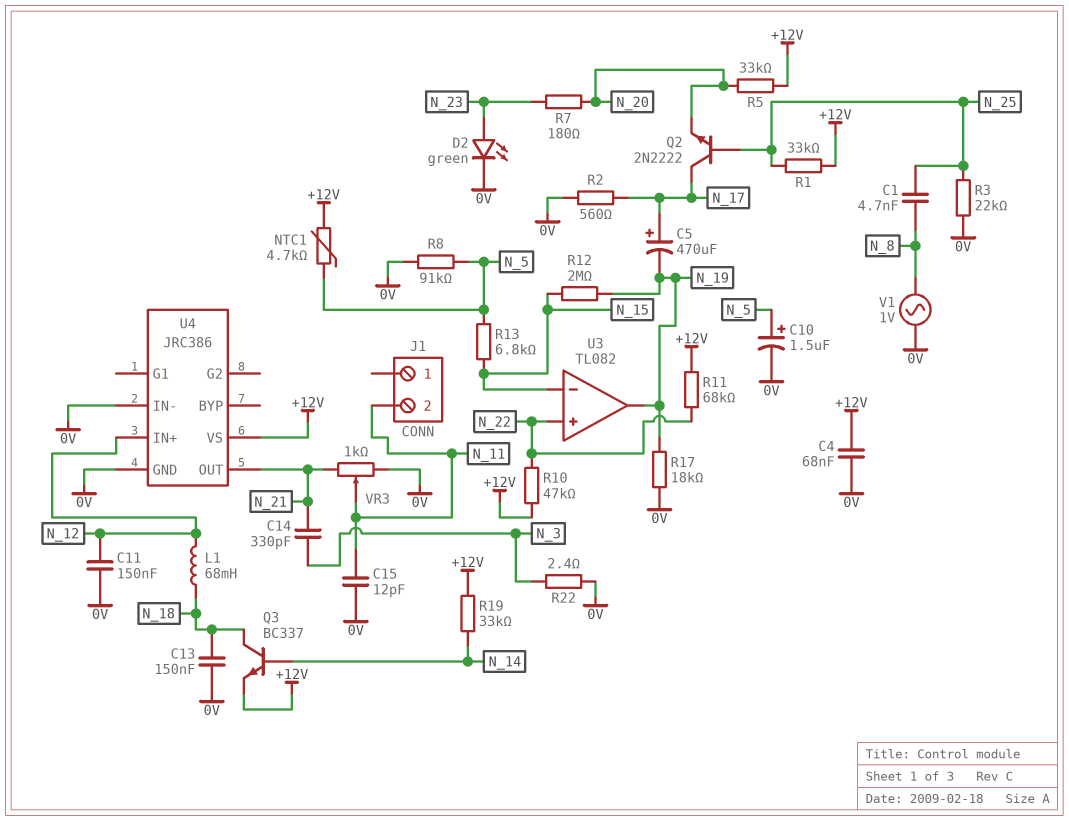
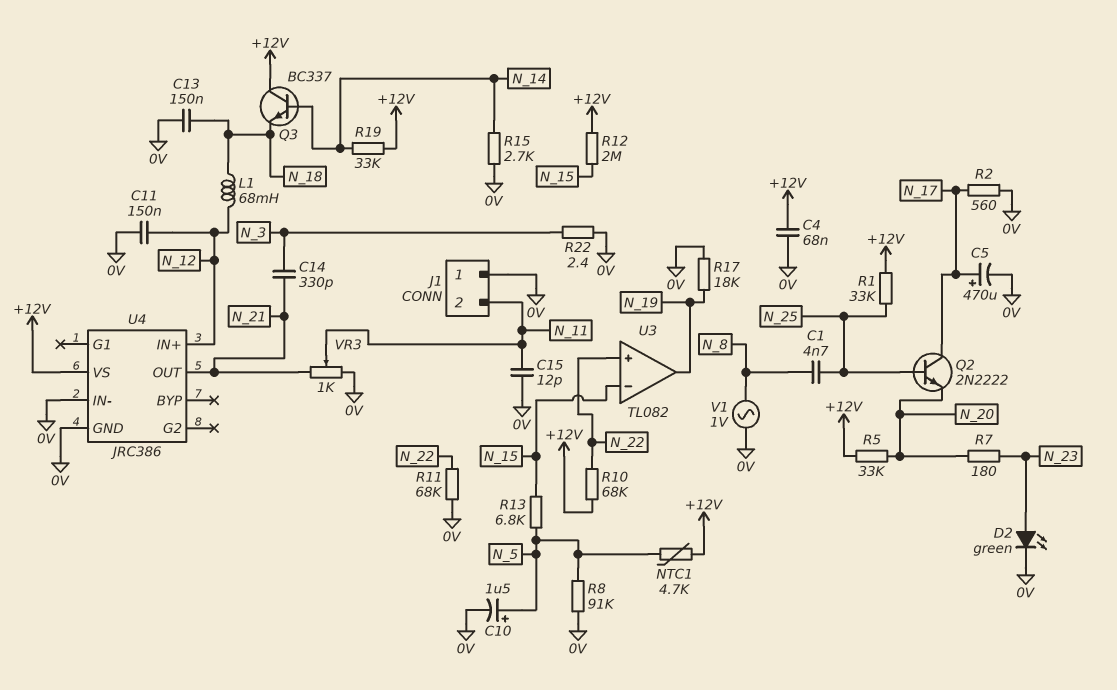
C5: 470uF (plus N_17, minus N_19) -> 470uF (plus N_17, minus 0V)
J1 pin 1: none -> 0V
Q3: NPN BC337 (B N_14, C N_18, E +12V) -> NPN BC337 (B N_14, C +12V, E N_18)
R3: 22k (0V, N_25) -> none
R10: 47k (+12V, N_22) -> 68k (+12V, N_22)
R11: 68k (+12V, N_22) -> 68k (0V, N_22)
R12: 2M (N_15, N_19) -> 2M (+12V, N_15)
R15: none -> 2.7k (0V, N_14)

